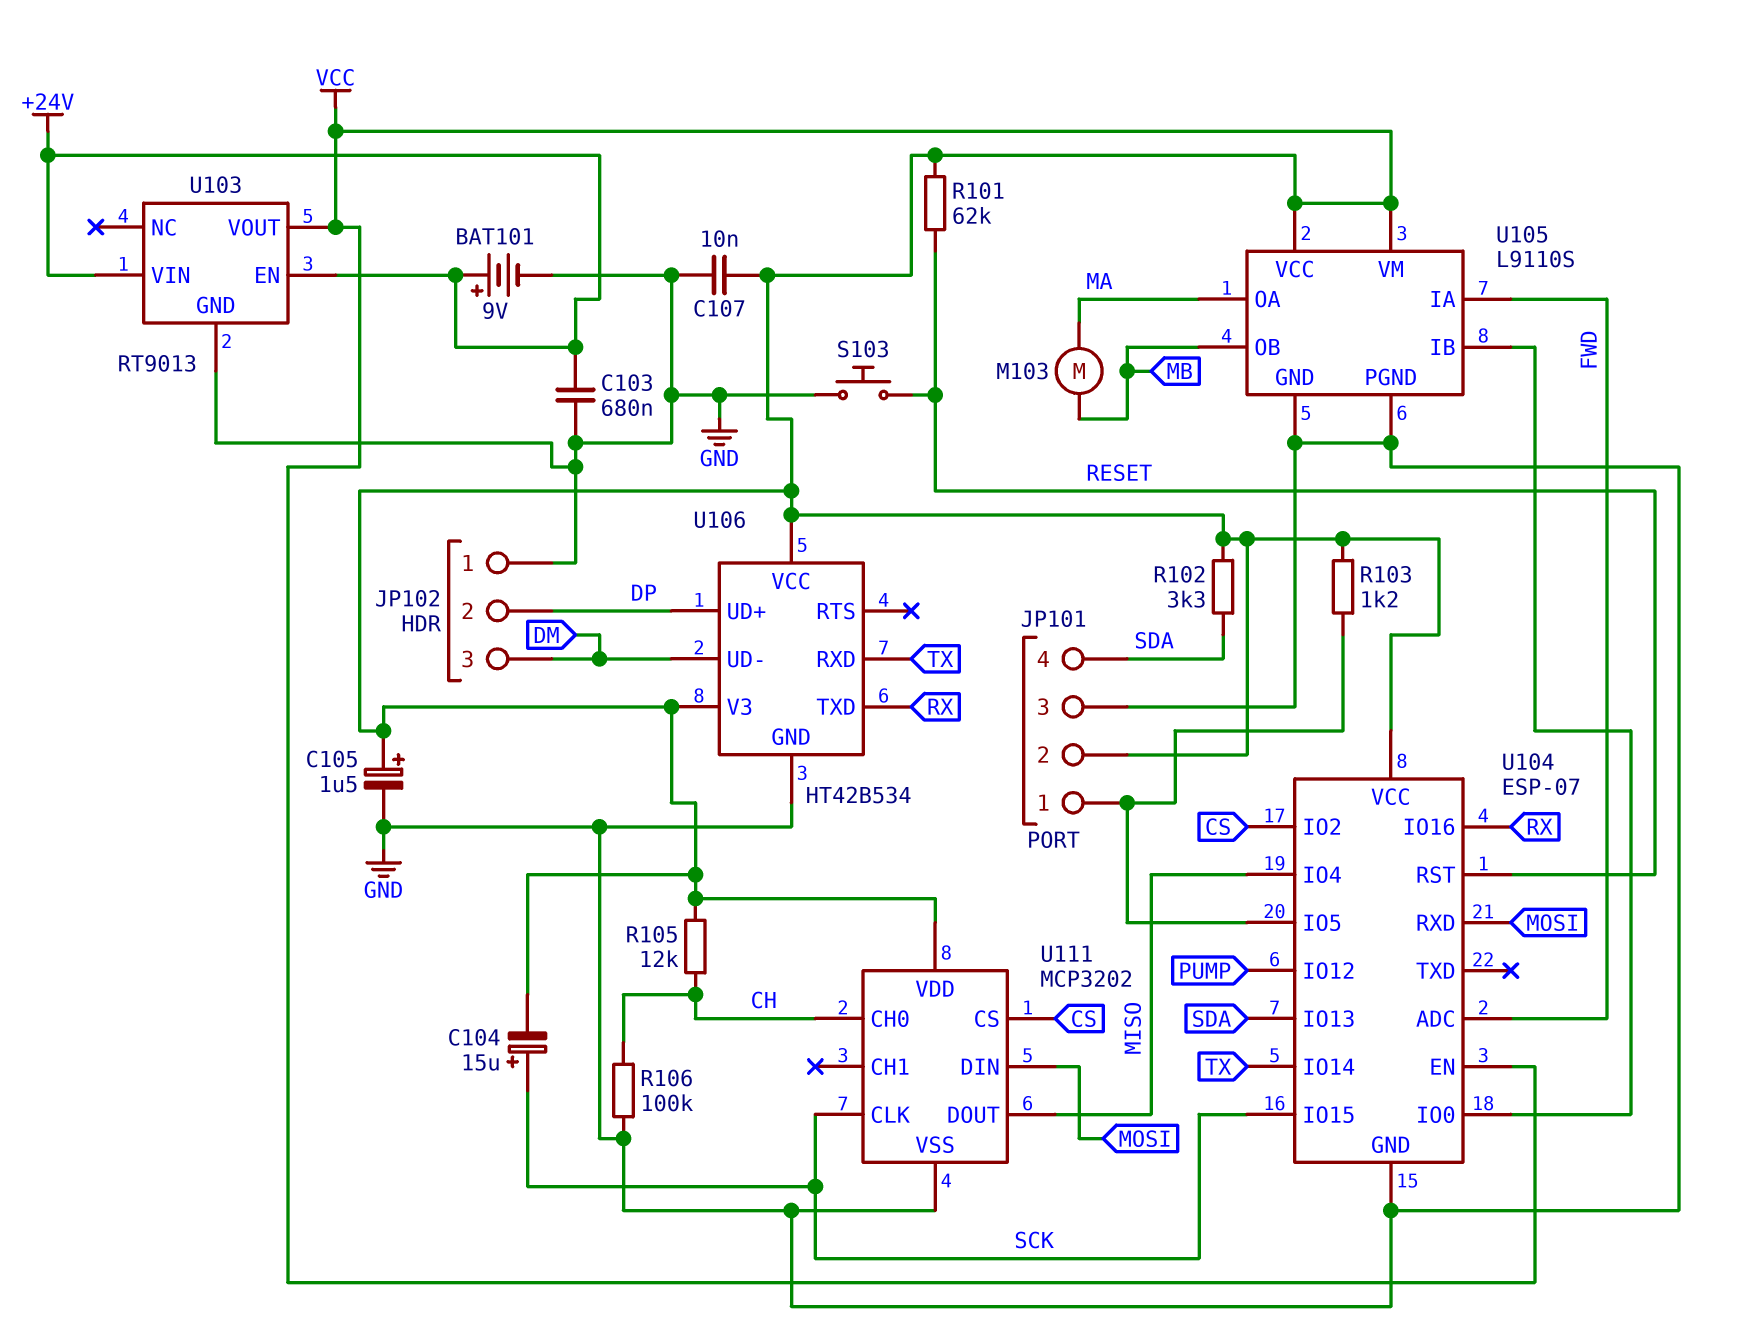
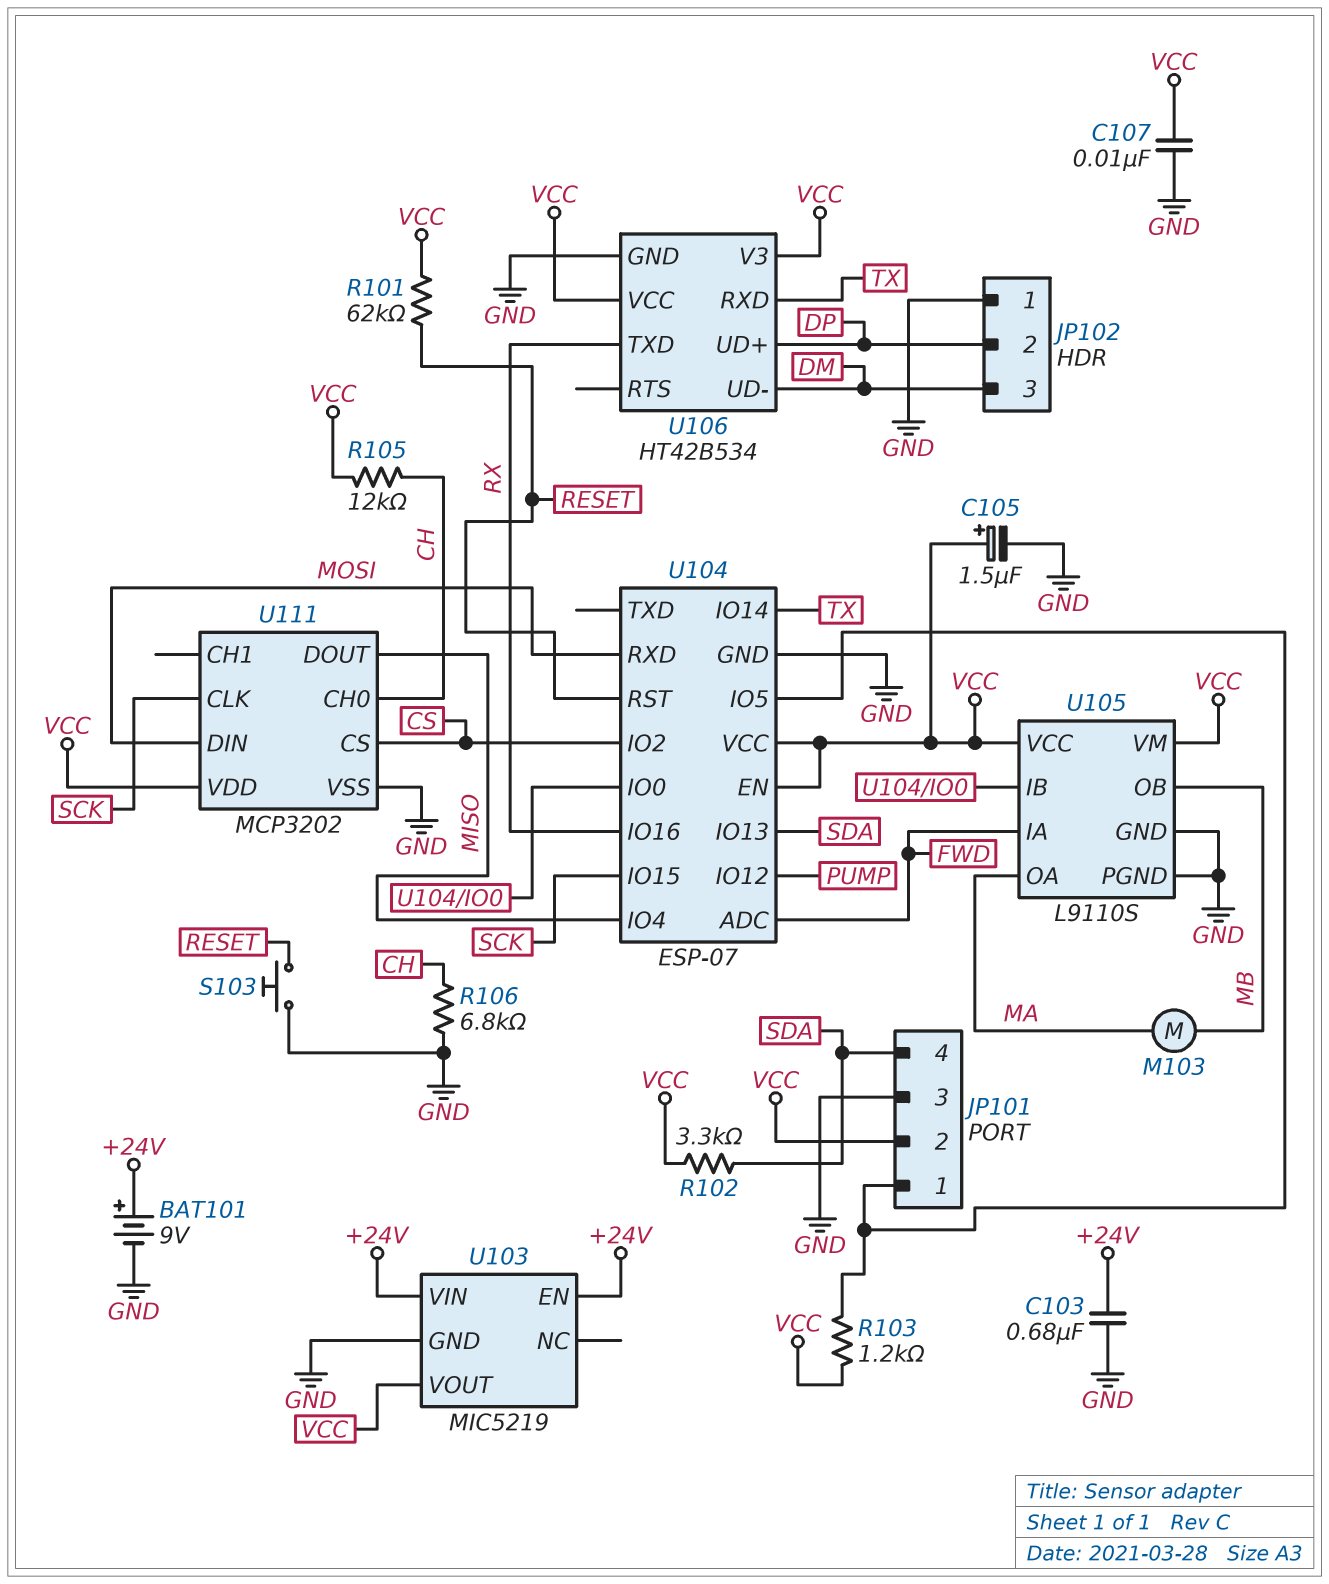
C104: 15uF (plus SCK, minus VCC) -> none
R106: 100k (CH, GND) -> 6.8k (CH, GND)
U103: RT9013 -> MIC5219

